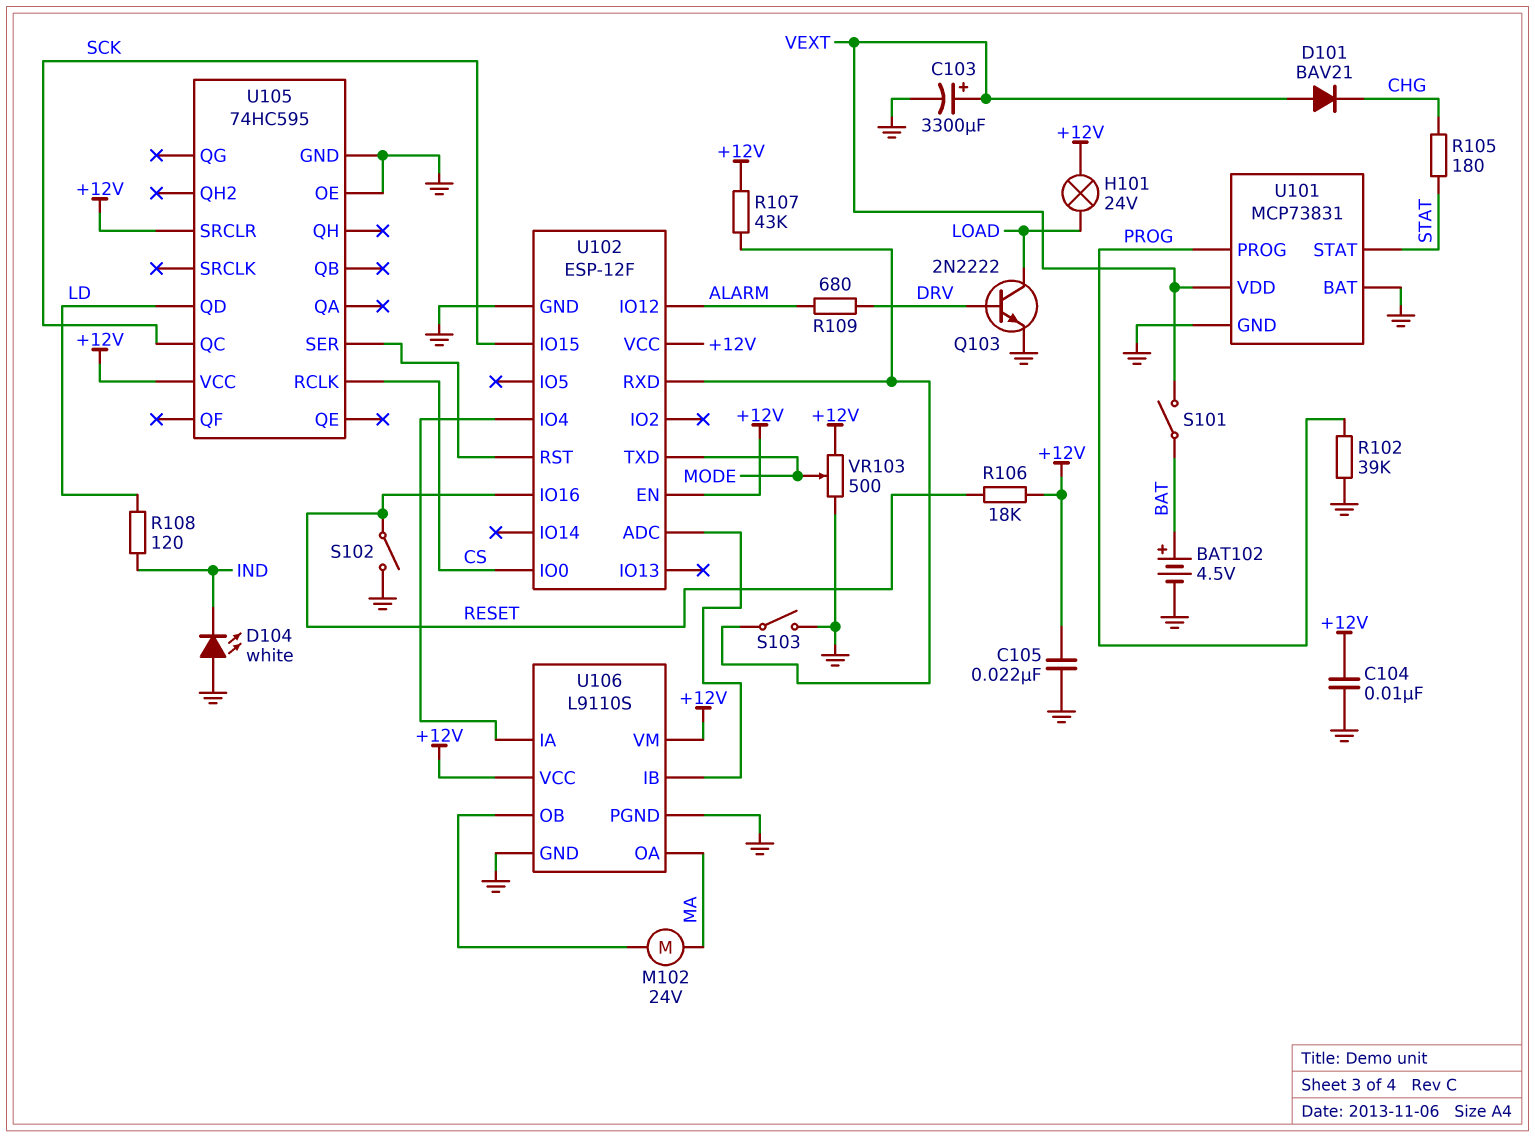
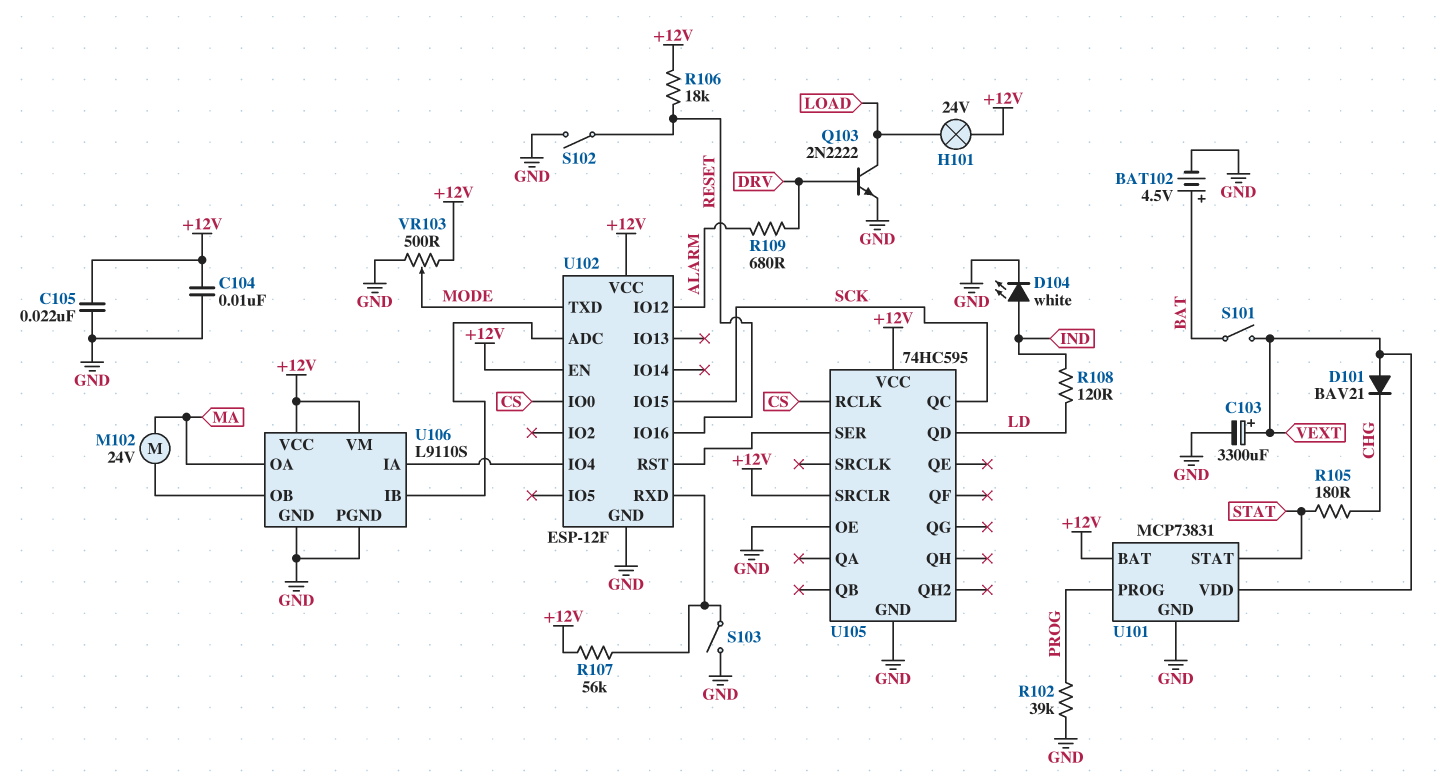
D104: LED white (A GND, K IND) -> LED white (A IND, K GND)
R107: 43k (+12V, U102/RXD) -> 56k (+12V, U102/RXD)
U101 pin BAT: GND -> +12V

